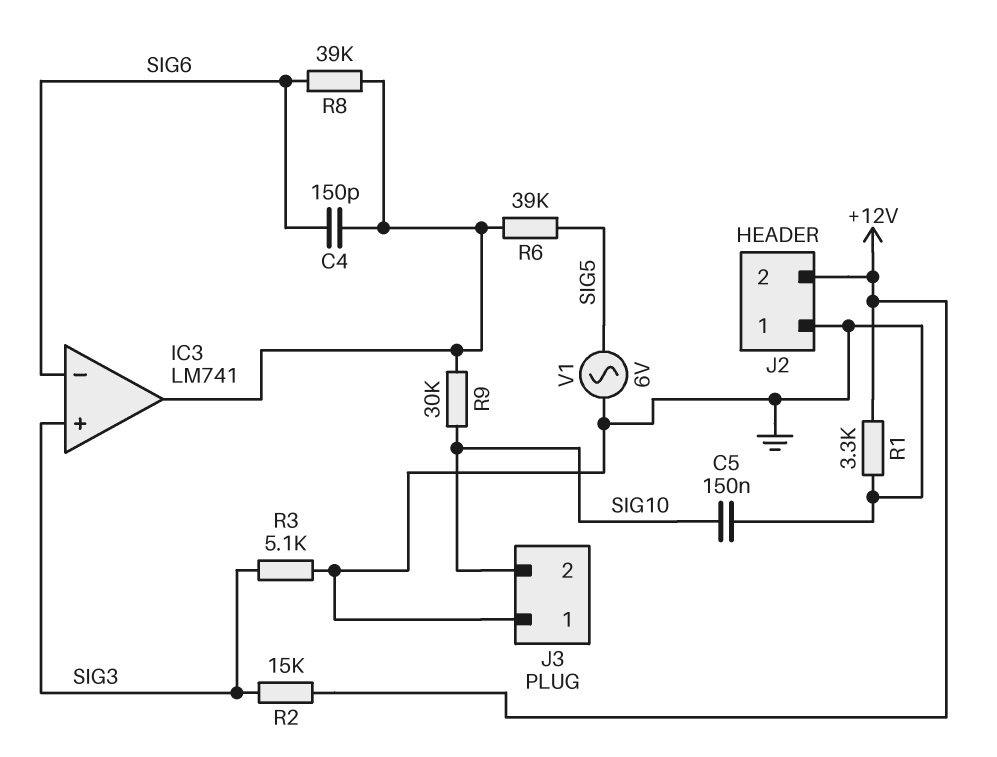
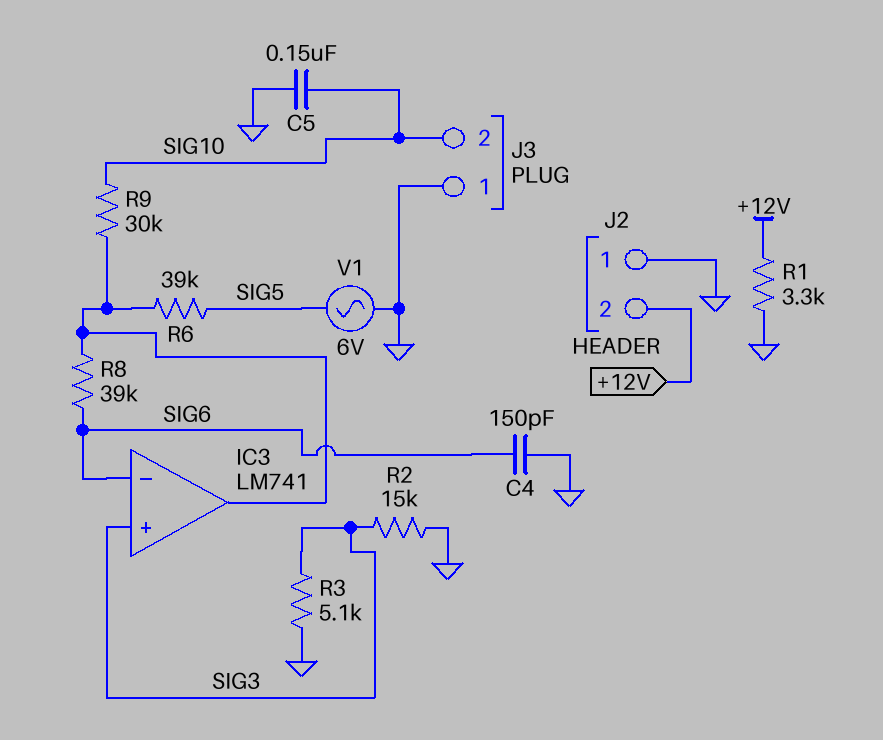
C4: 150pF (IC3/out, SIG6) -> 150pF (GND, SIG6)
R2: 15k (+12V, SIG3) -> 15k (GND, SIG3)

